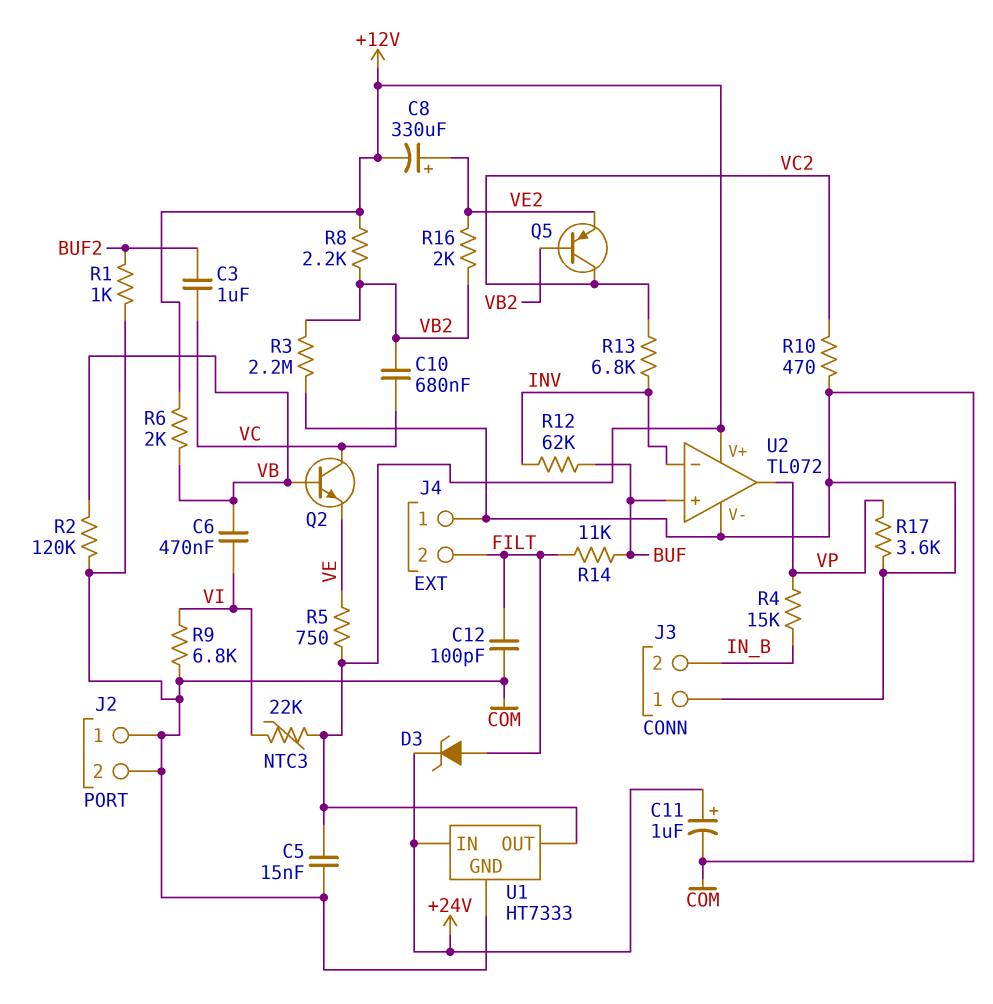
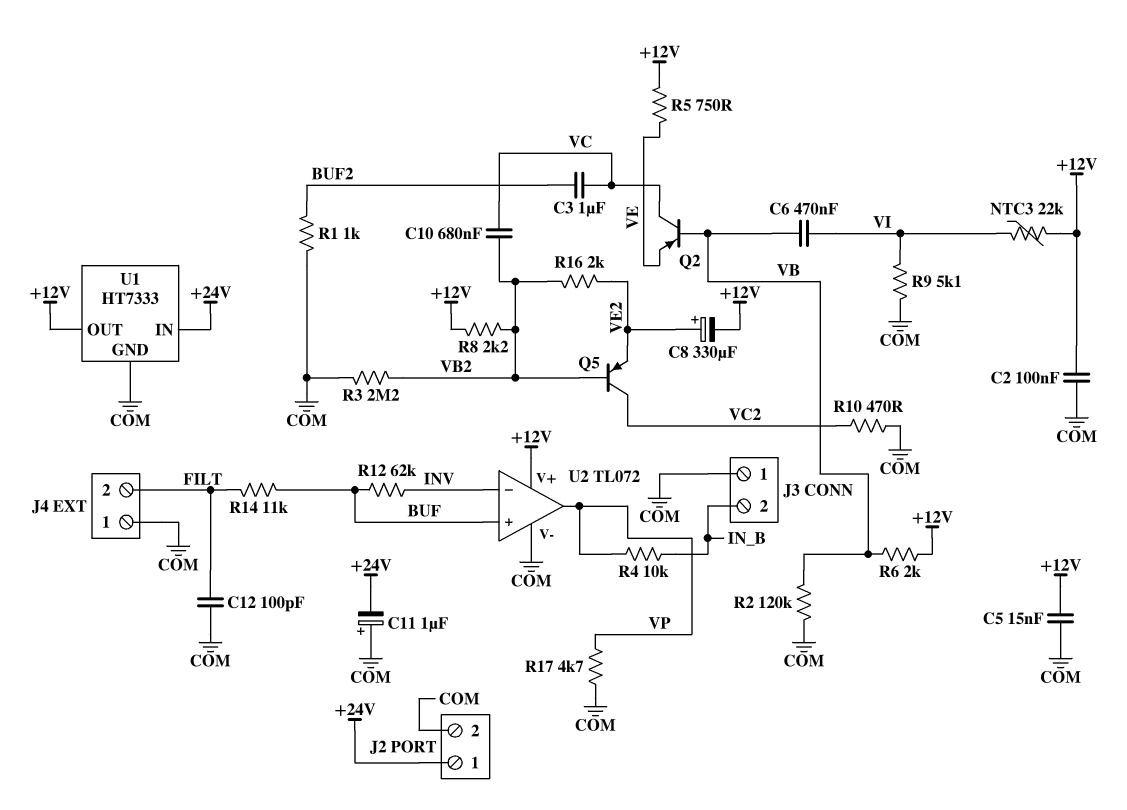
C2: none -> 100nF (+12V, COM)
C11: 1uF (plus +24V, minus COM) -> 1uF (plus COM, minus +24V)
D3: zener (A FILT, K +24V) -> none
J2 pin 1: COM -> +24V
Q2: NPN (B VB, C VC, E VE) -> PNP (B VB, C VC, E VE)
R4: 15k (IN_B, VP) -> 10k (IN_B, VP)
R9: 6.8k (COM, VI) -> 5.1k (COM, VI)
R13: 6.8k (INV, VC2) -> none
R17: 3.6k (COM, VP) -> 4.7k (COM, VP)

